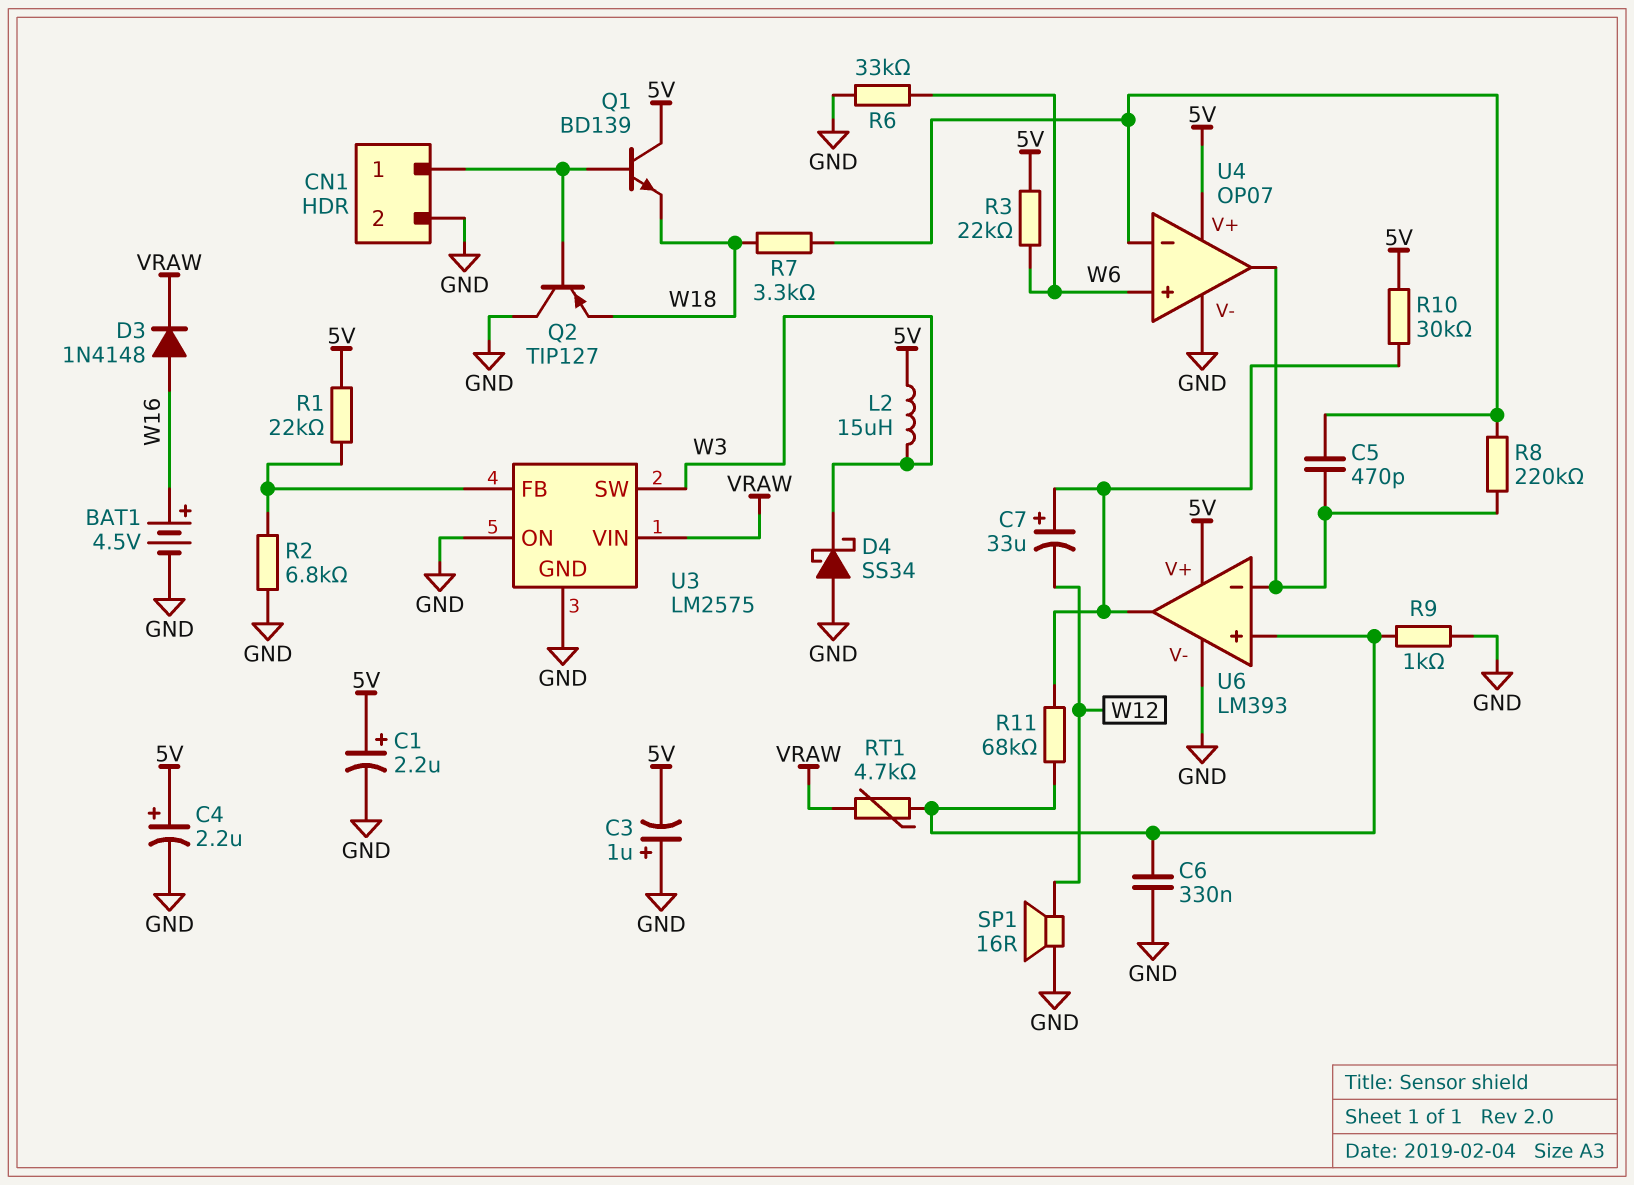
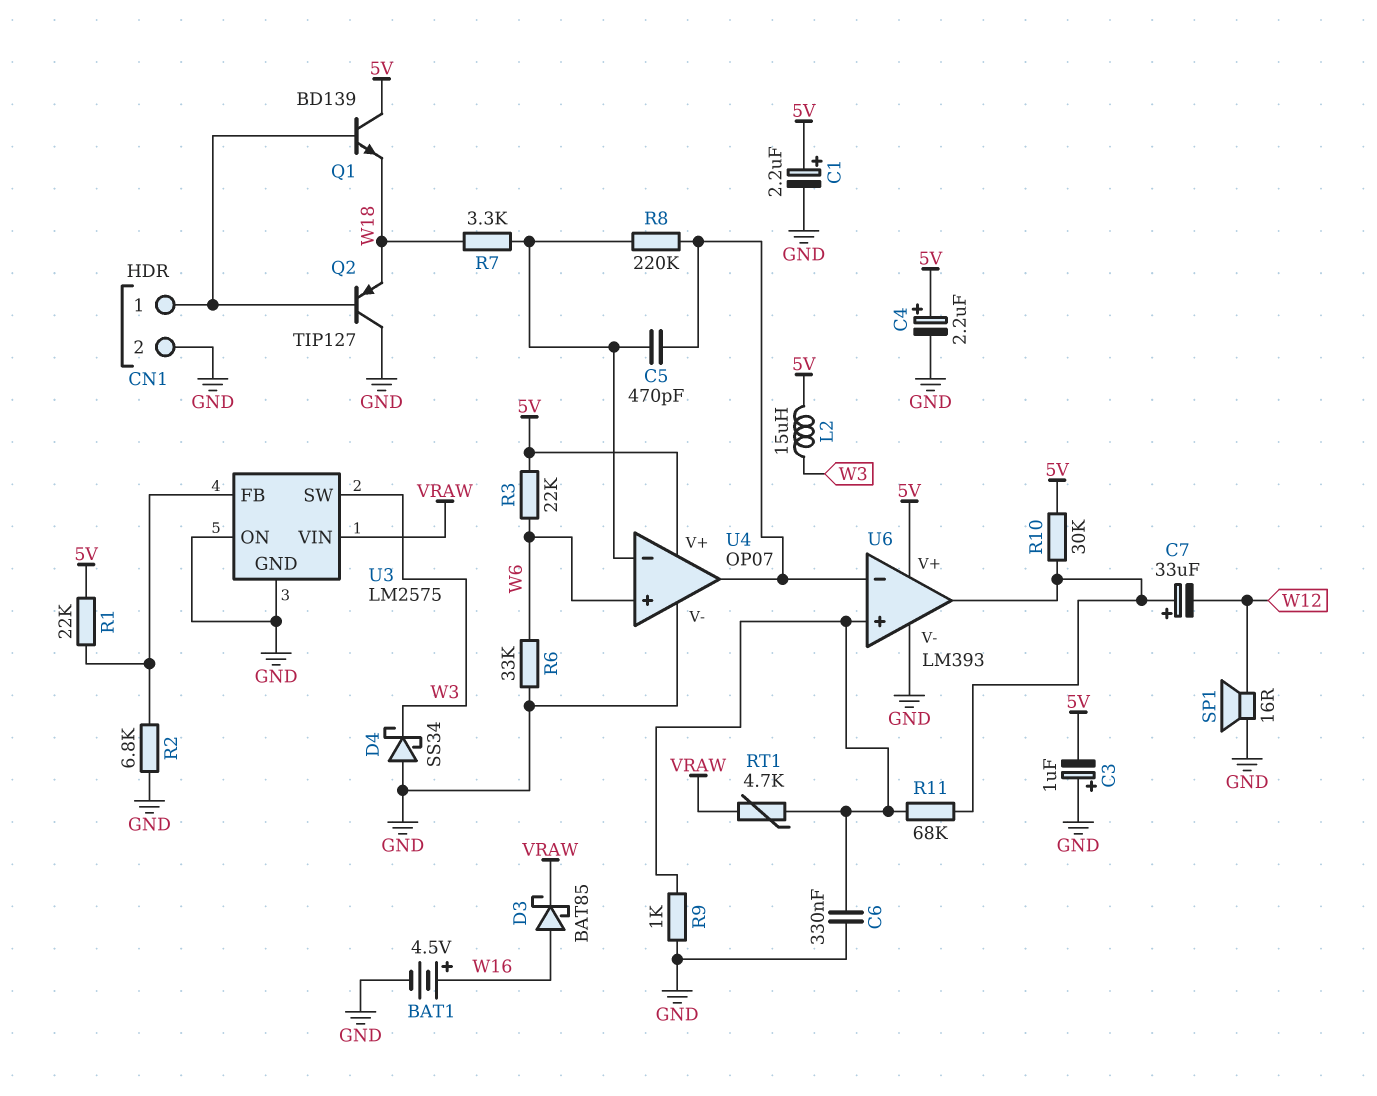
D3: diode 1N4148 (A W16, K VRAW) -> schottky BAT85 (A W16, K VRAW)

